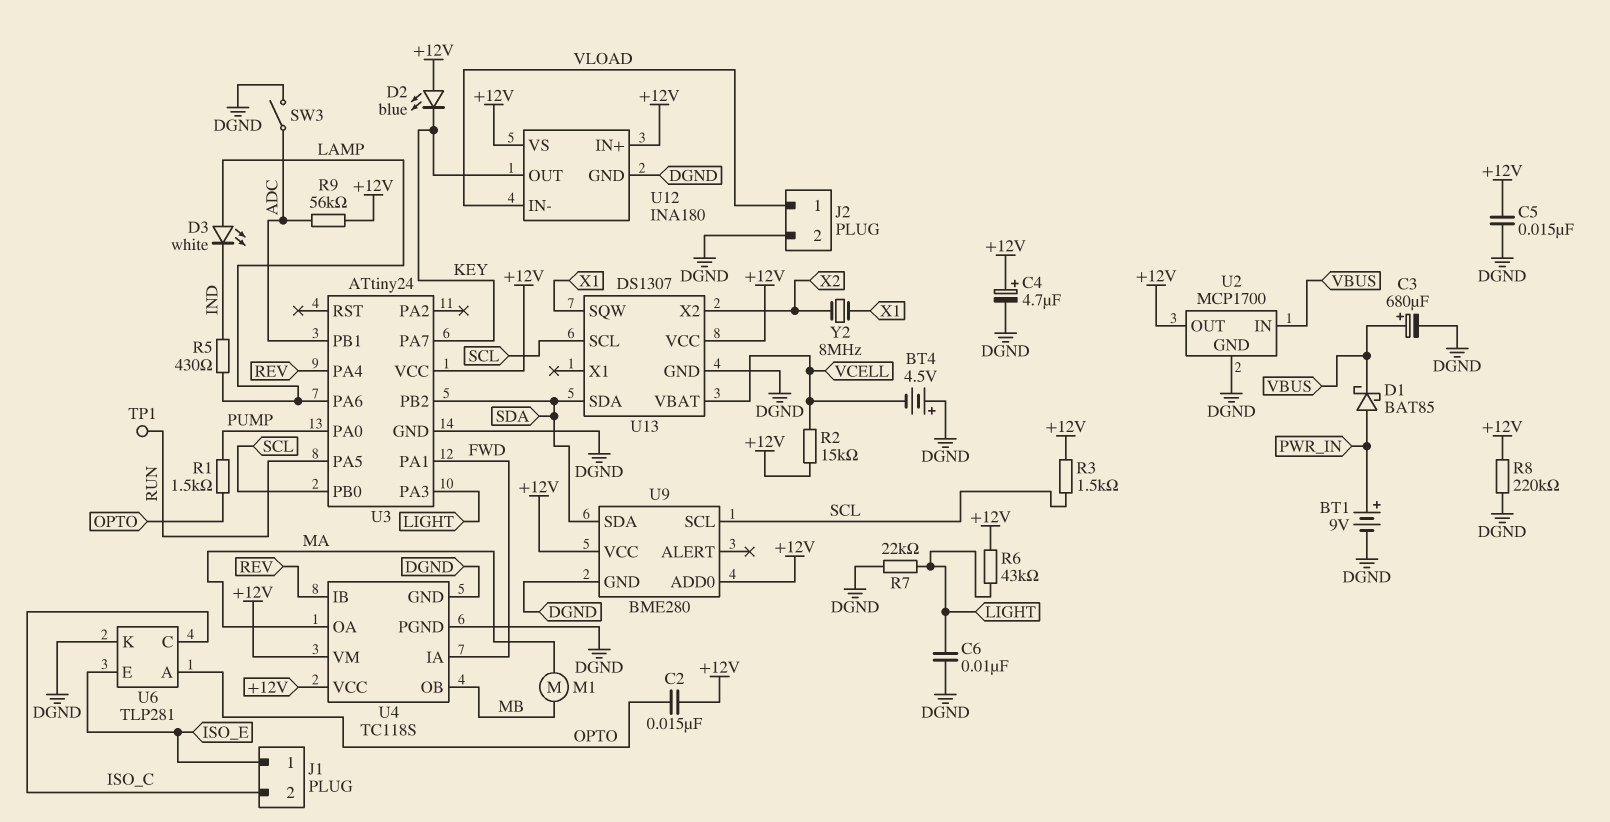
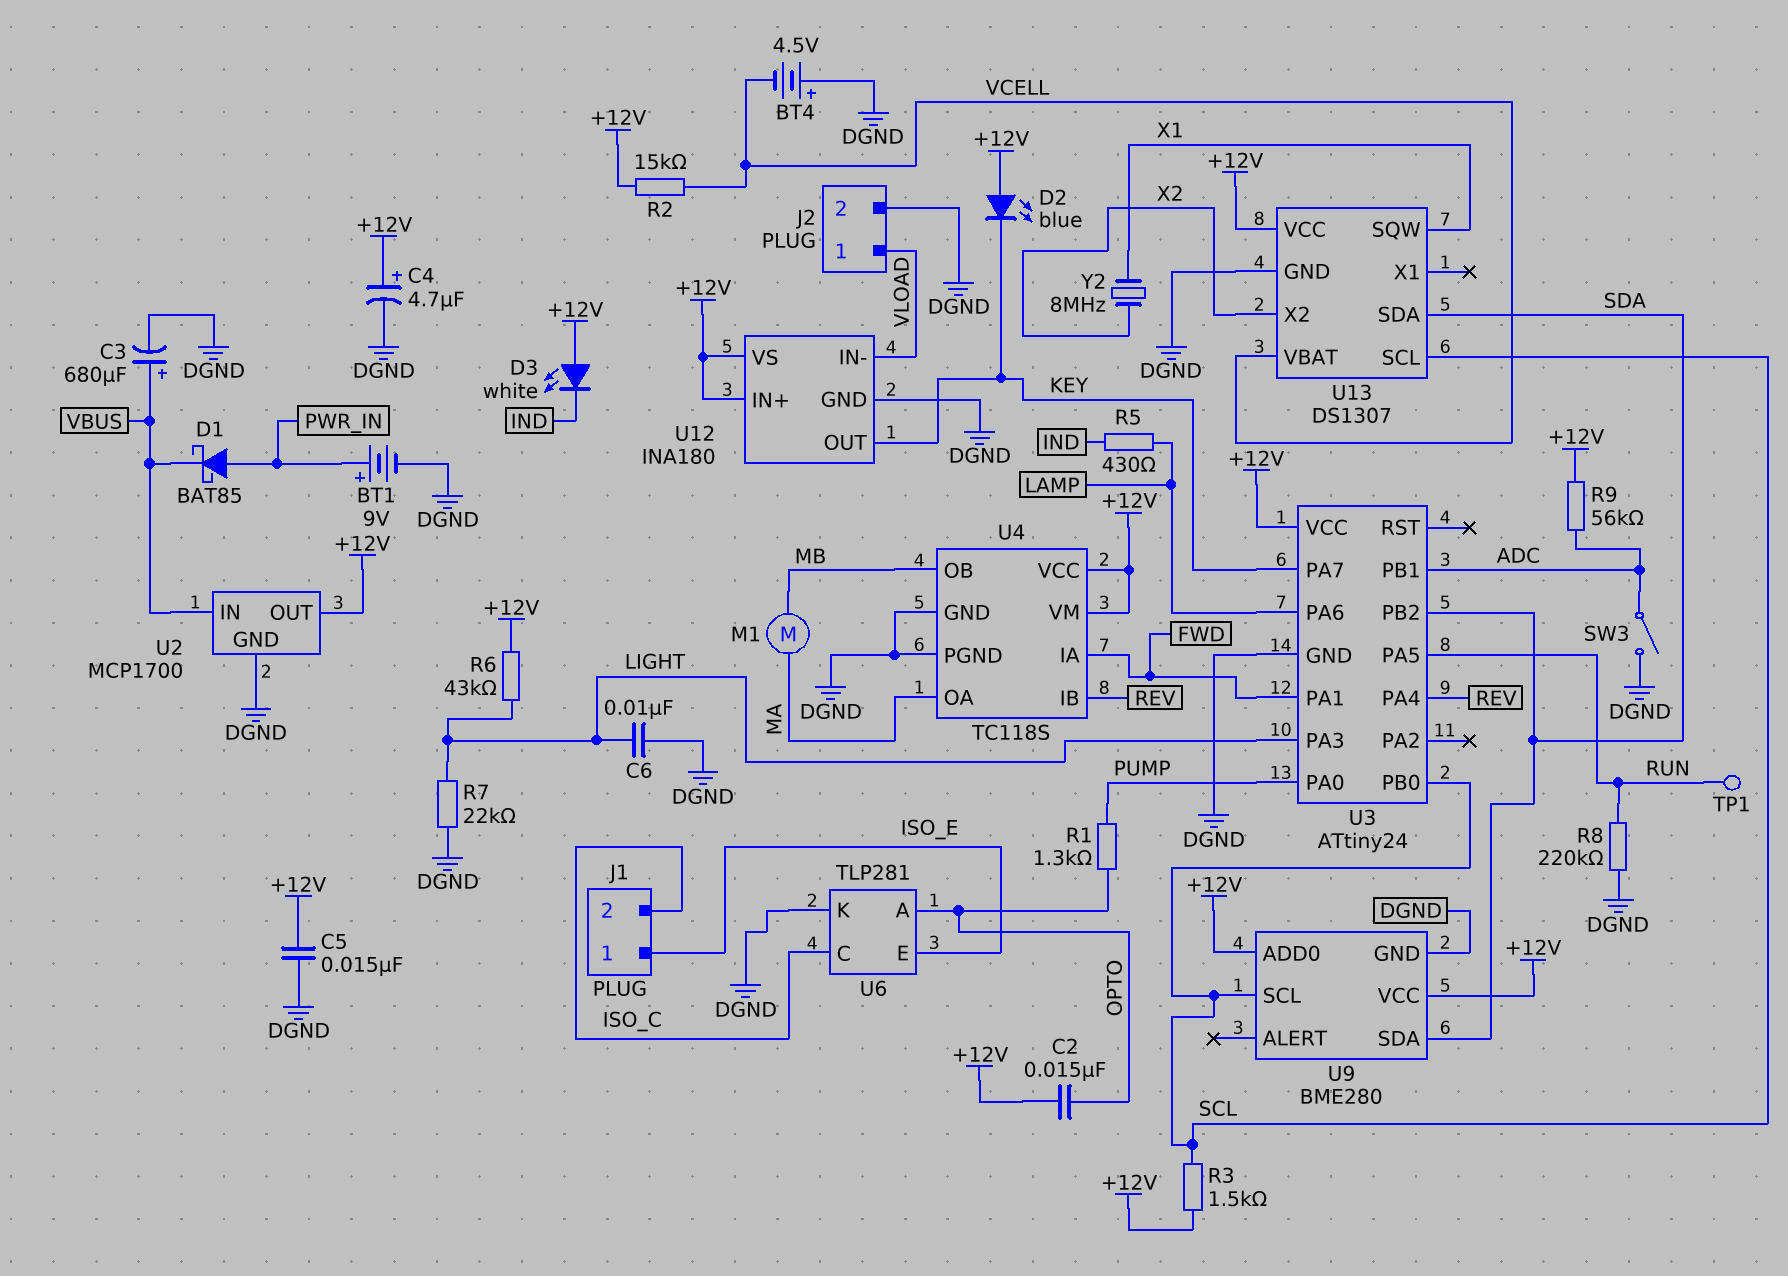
D3: LED white (A LAMP, K IND) -> LED white (A +12V, K IND)
R1: 1.5k (OPTO, PUMP) -> 1.3k (OPTO, PUMP)
R8: 220k (+12V, DGND) -> 220k (DGND, RUN)

